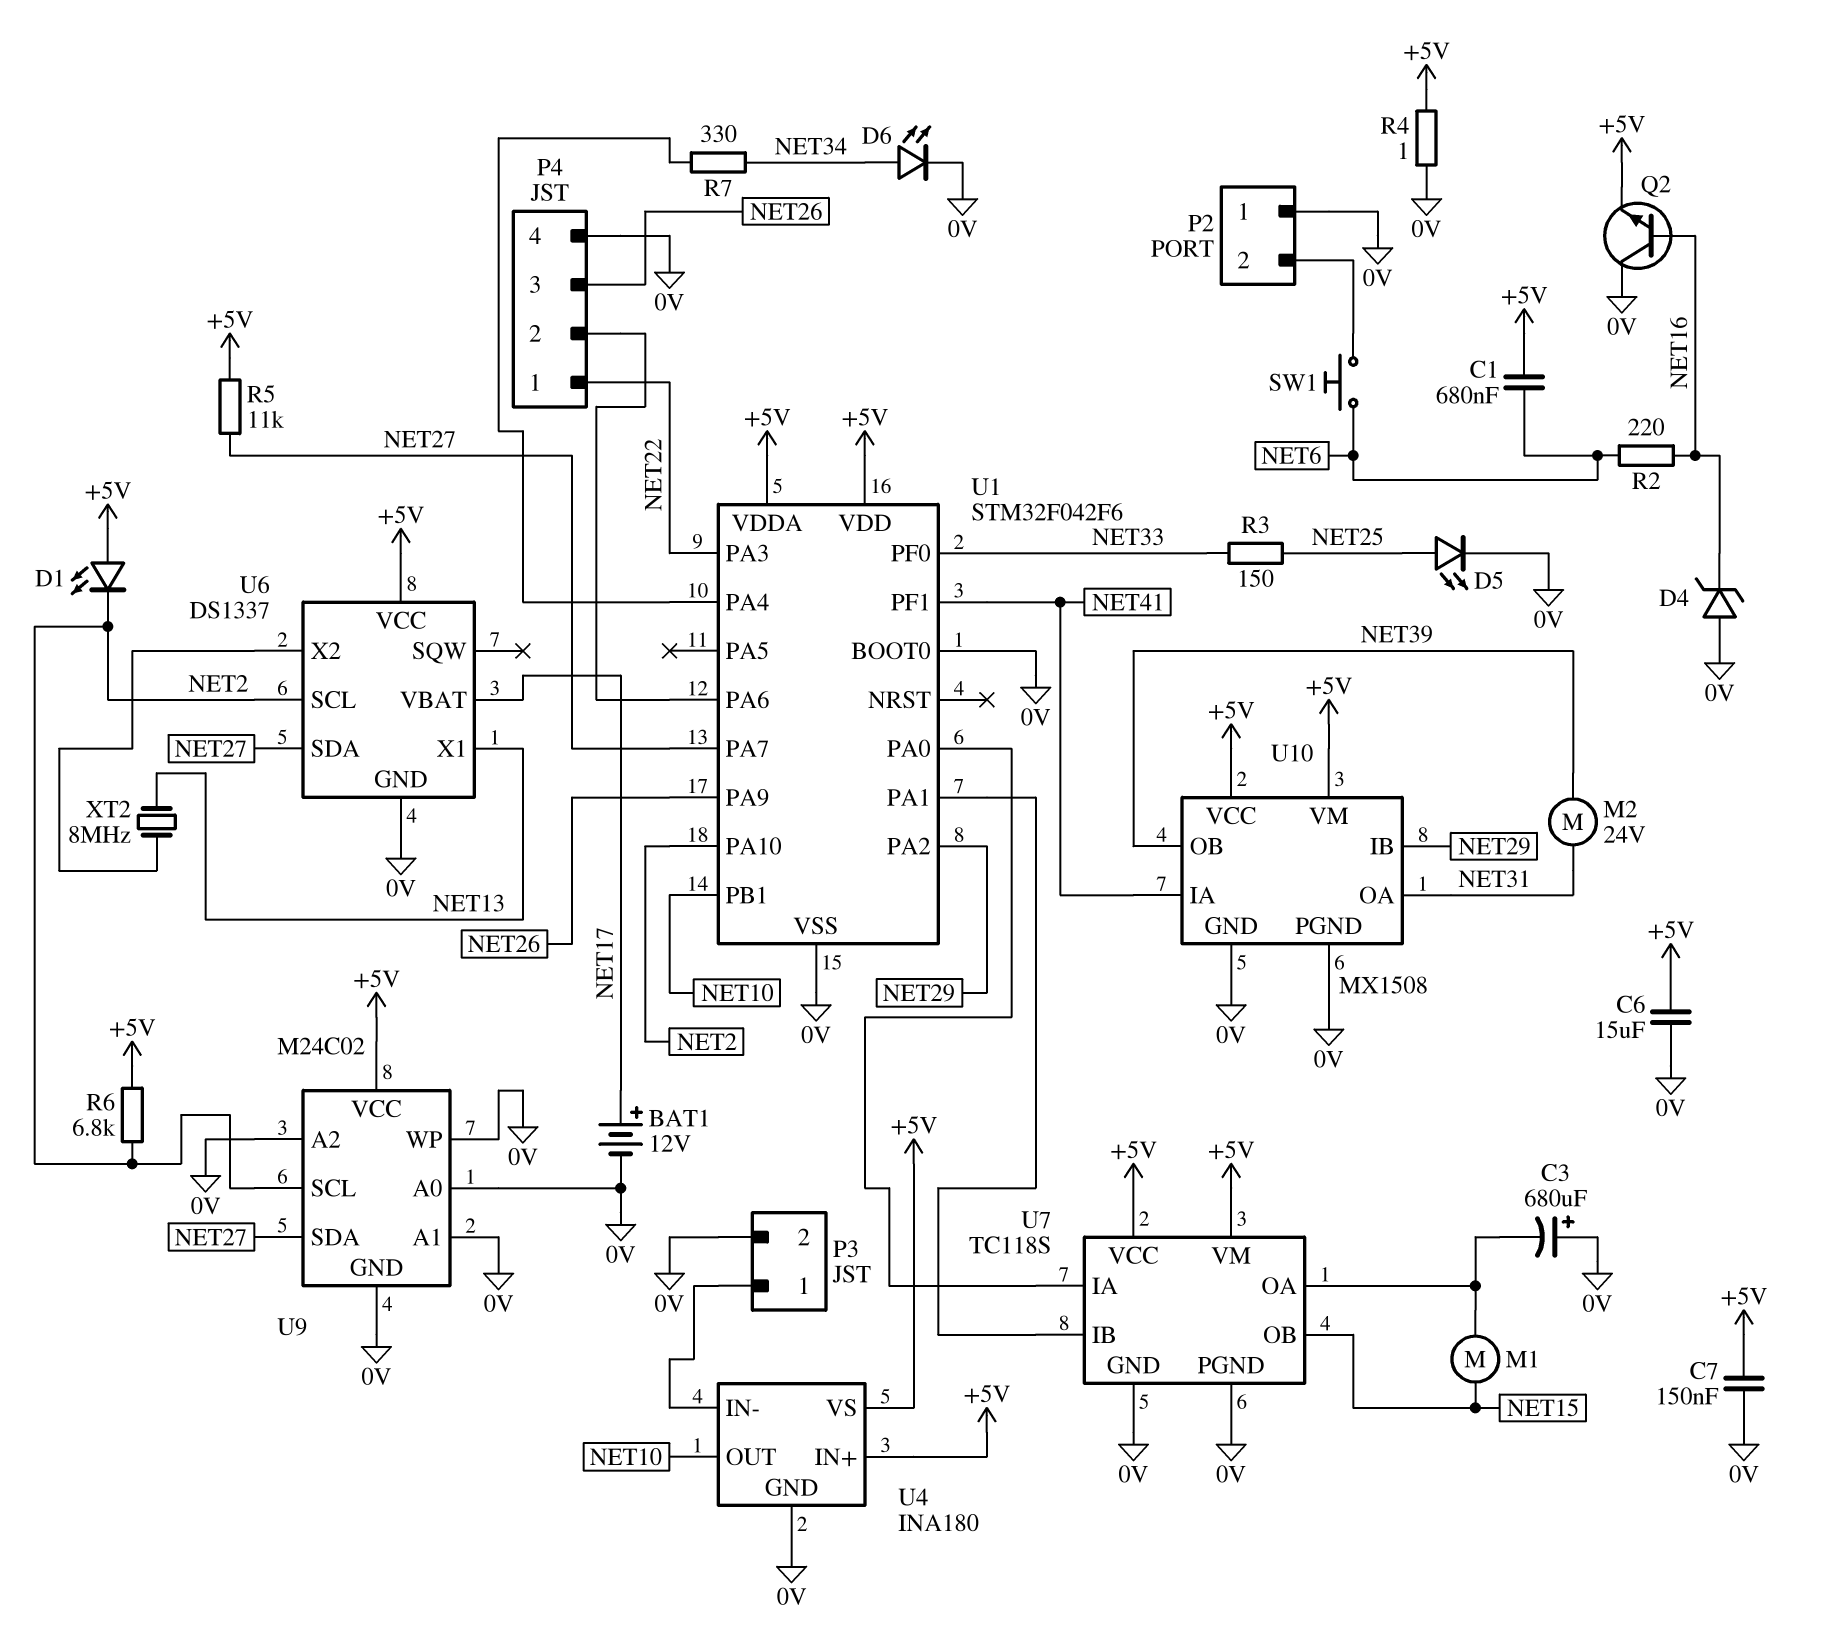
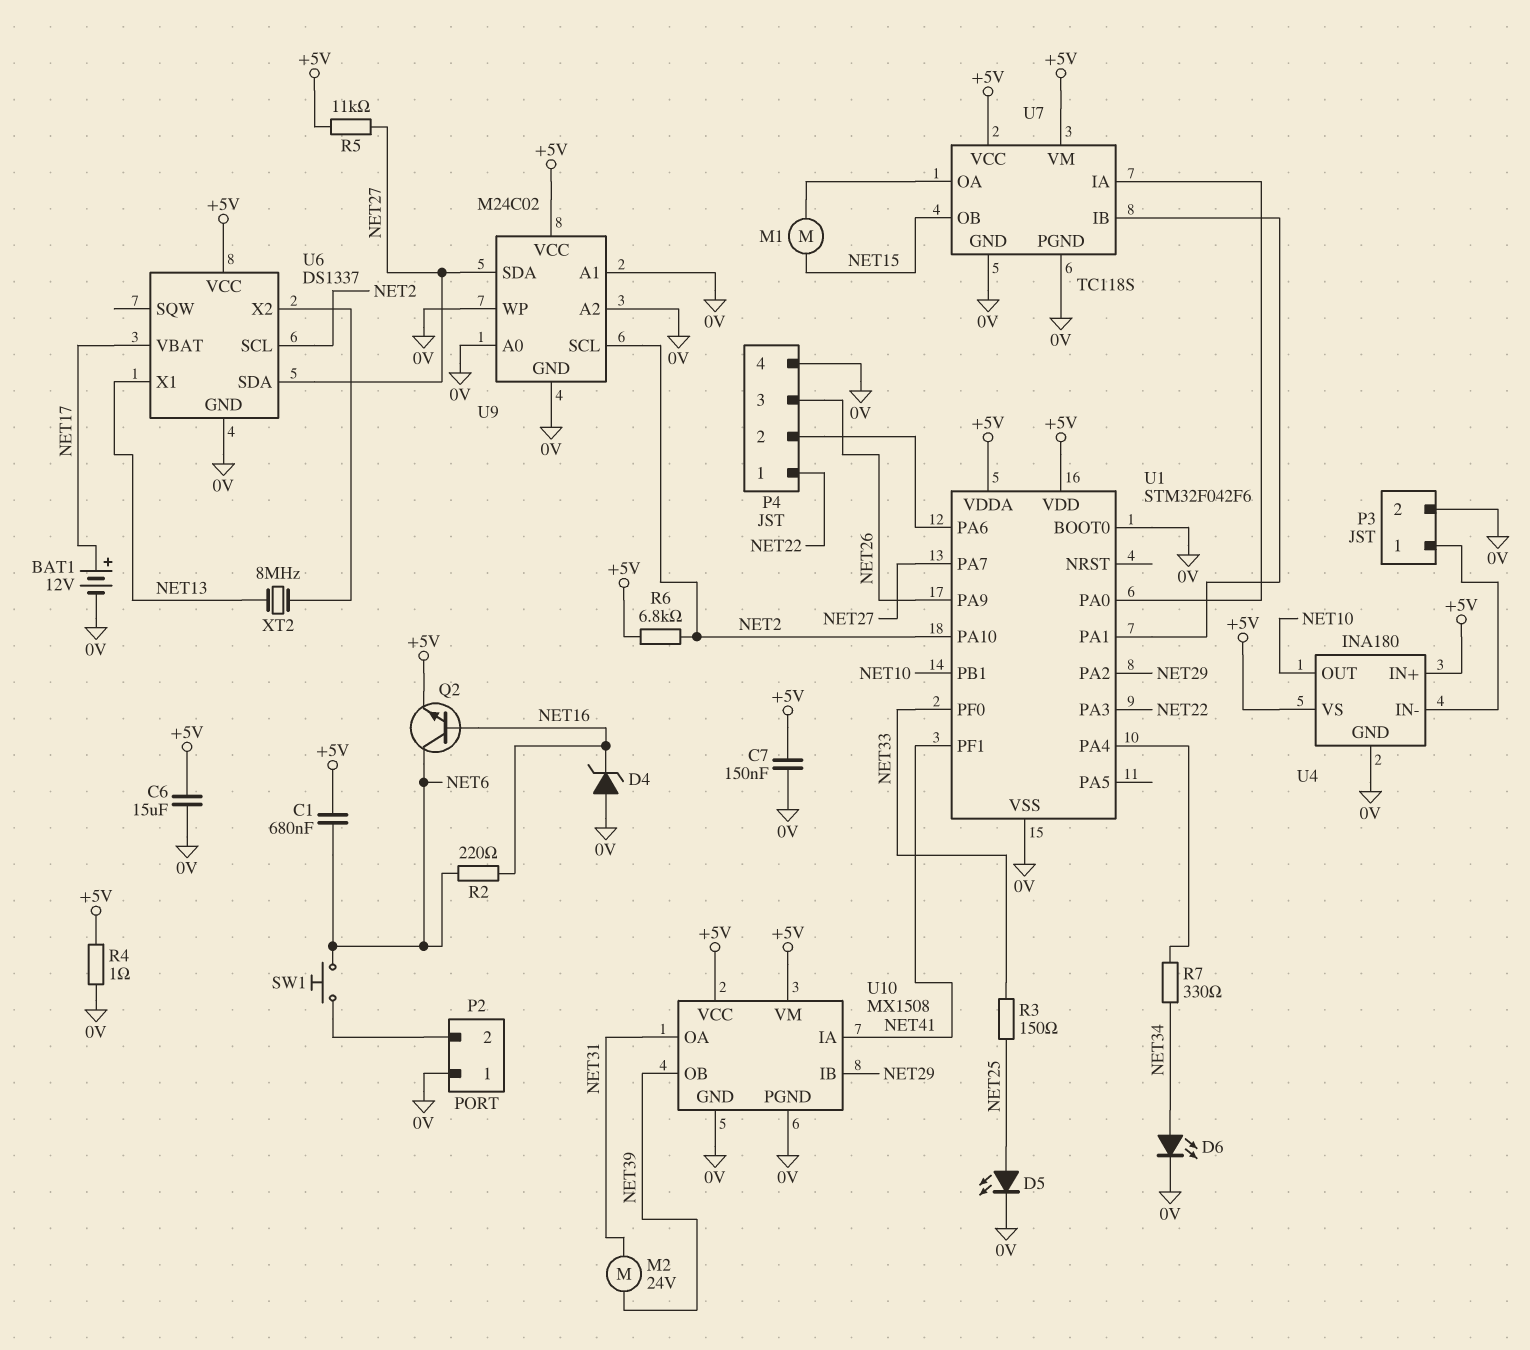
C3: 680uF (plus 0V, minus U7/OA) -> none
D1: LED (A +5V, K NET2) -> none
Q2: NPN (B NET16, C 0V, E +5V) -> NPN (B NET16, C NET6, E +5V)

